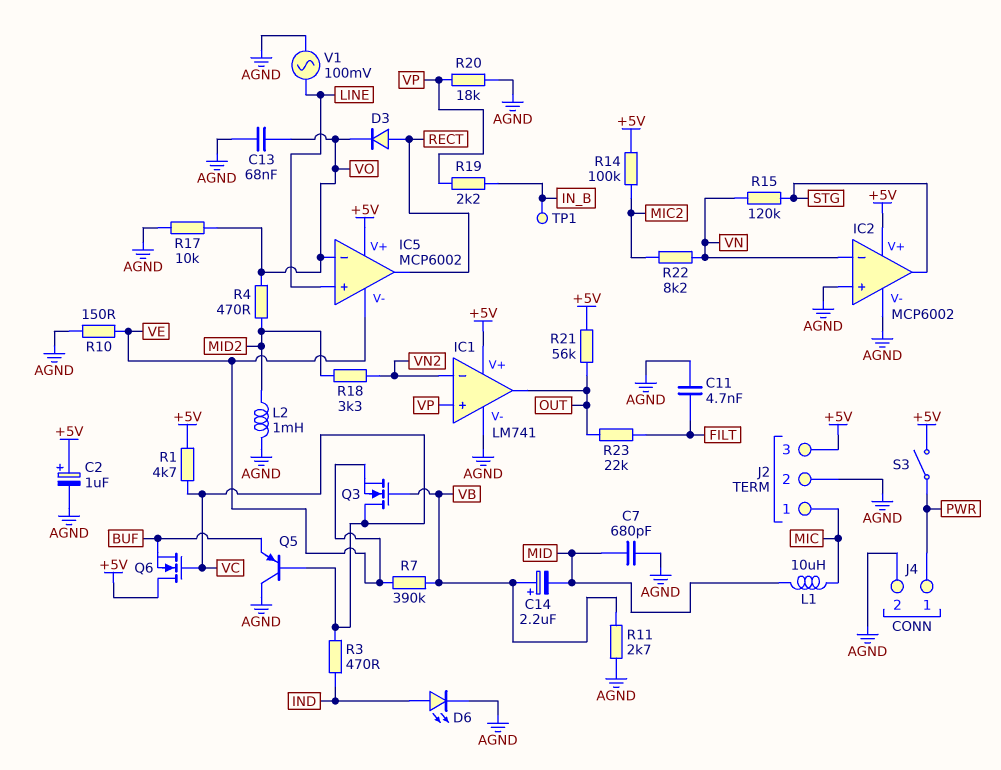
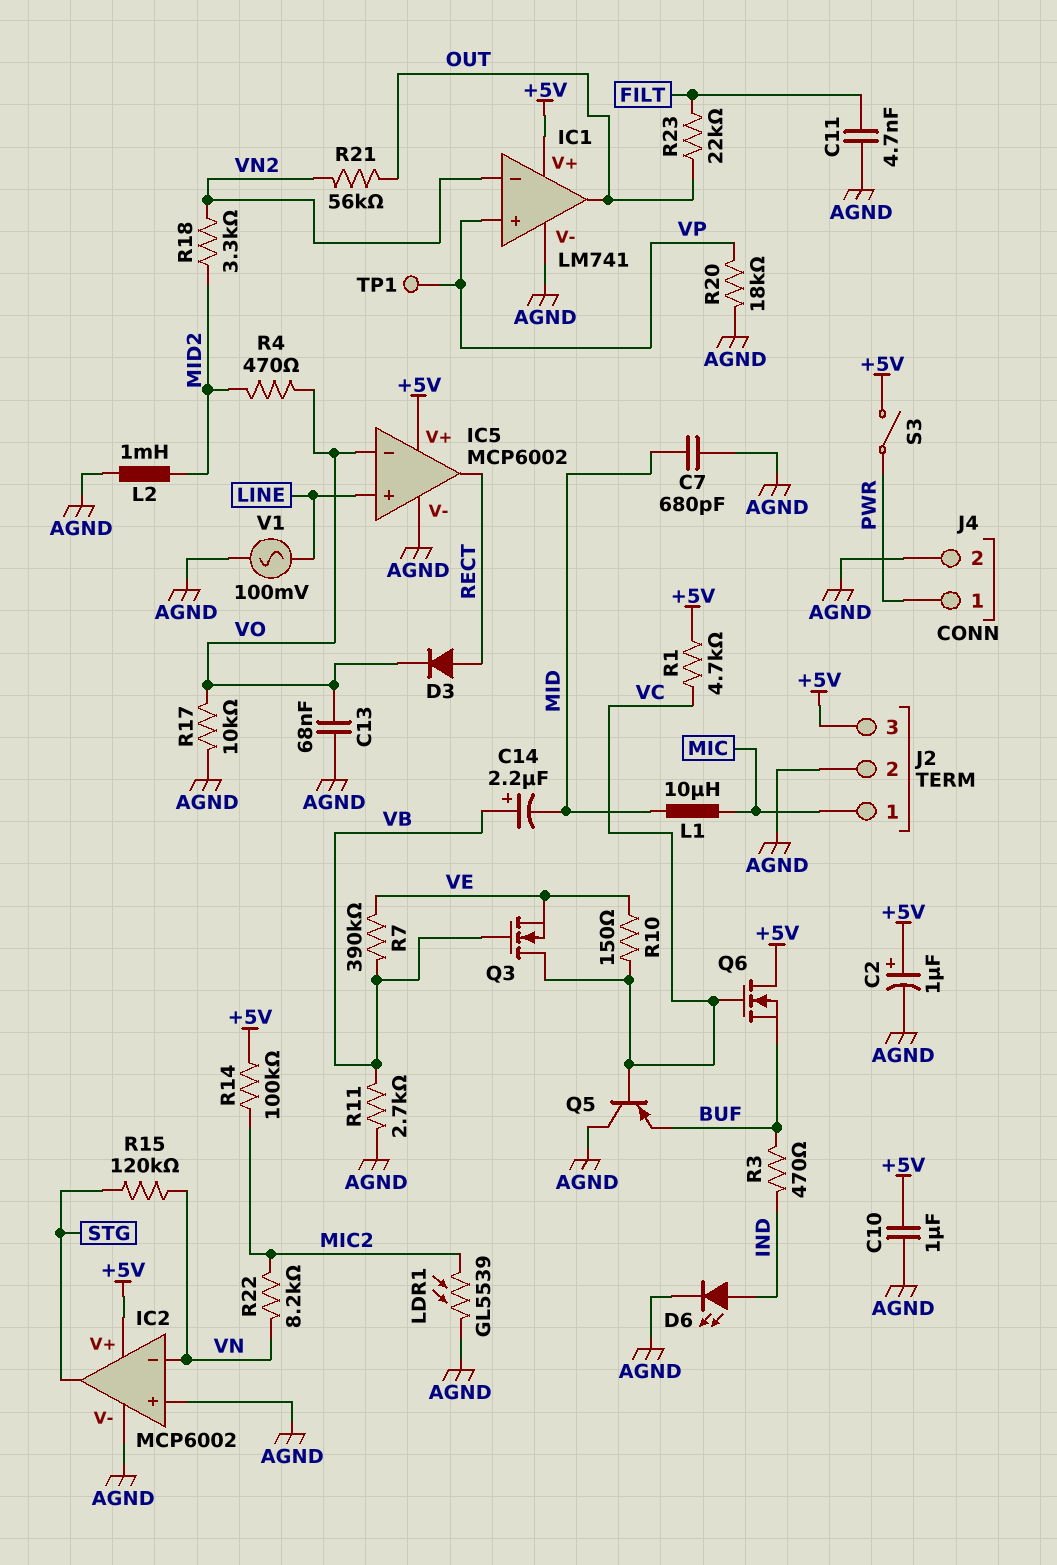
C10: none -> 1uF (+5V, AGND)
IC5 pin V-: VE -> AGND
LDR1: none -> GL5539 (AGND, MIC2)
R3: 470 (IND, VC) -> 470 (BUF, IND)
R10: 150 (AGND, VE) -> 150 (VC, VE)
R19: 2.2k (IN_B, VP) -> none
R21: 56k (+5V, OUT) -> 56k (OUT, VN2)
TP1: test point (IN_B) -> test point (VP)

